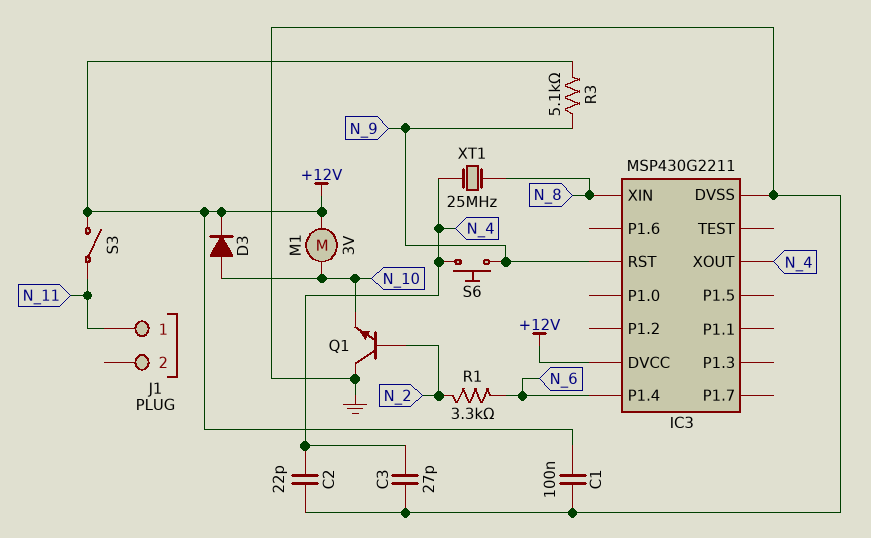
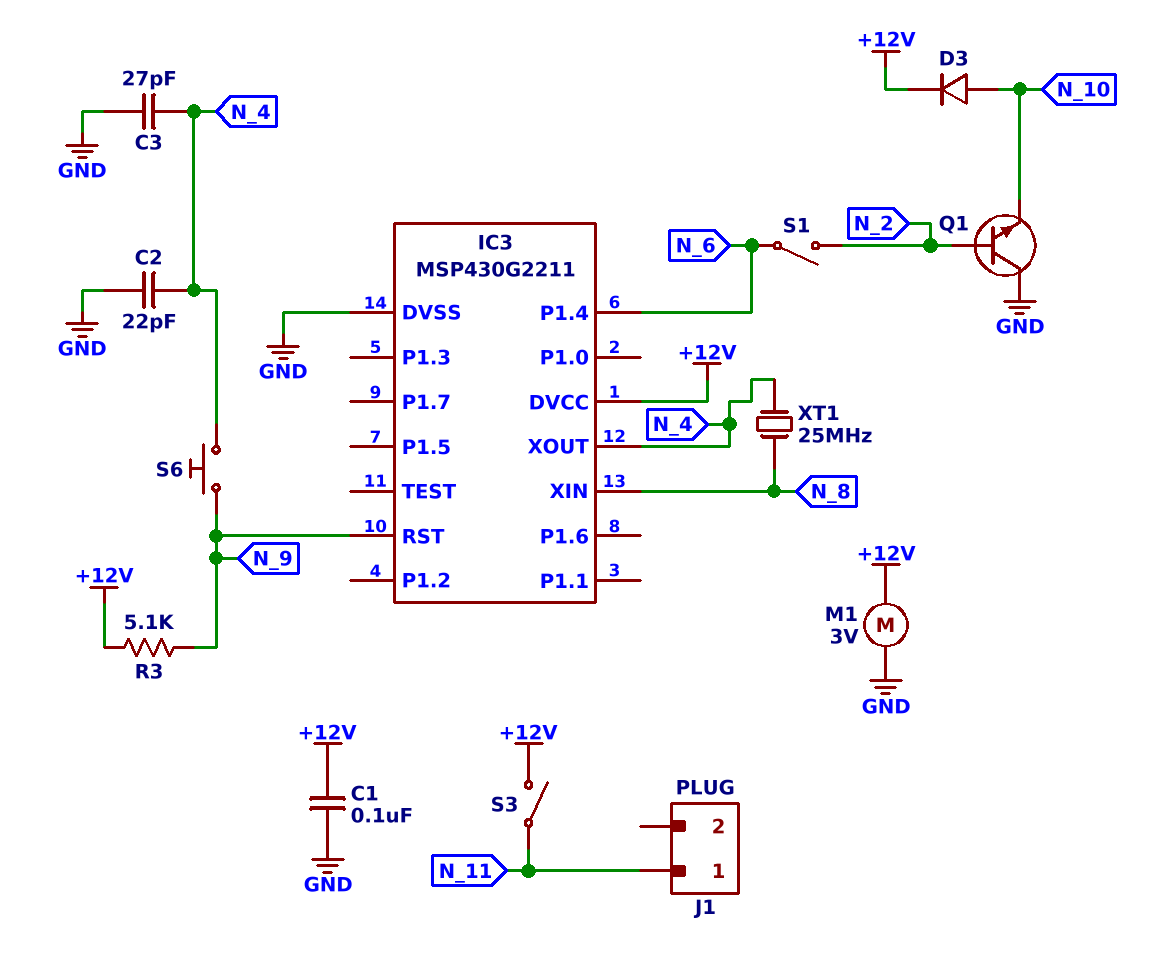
M1: motor 3V (+12V, N_10) -> motor 3V (+12V, GND)
R1: 3.3k (N_2, N_6) -> none
S1: none -> switch (N_2, N_6)

